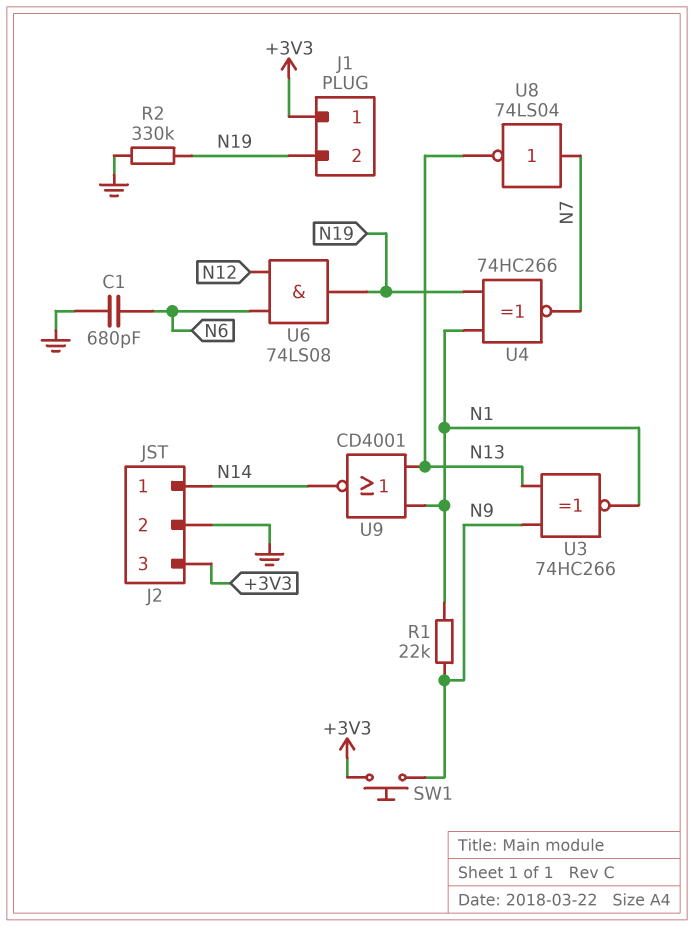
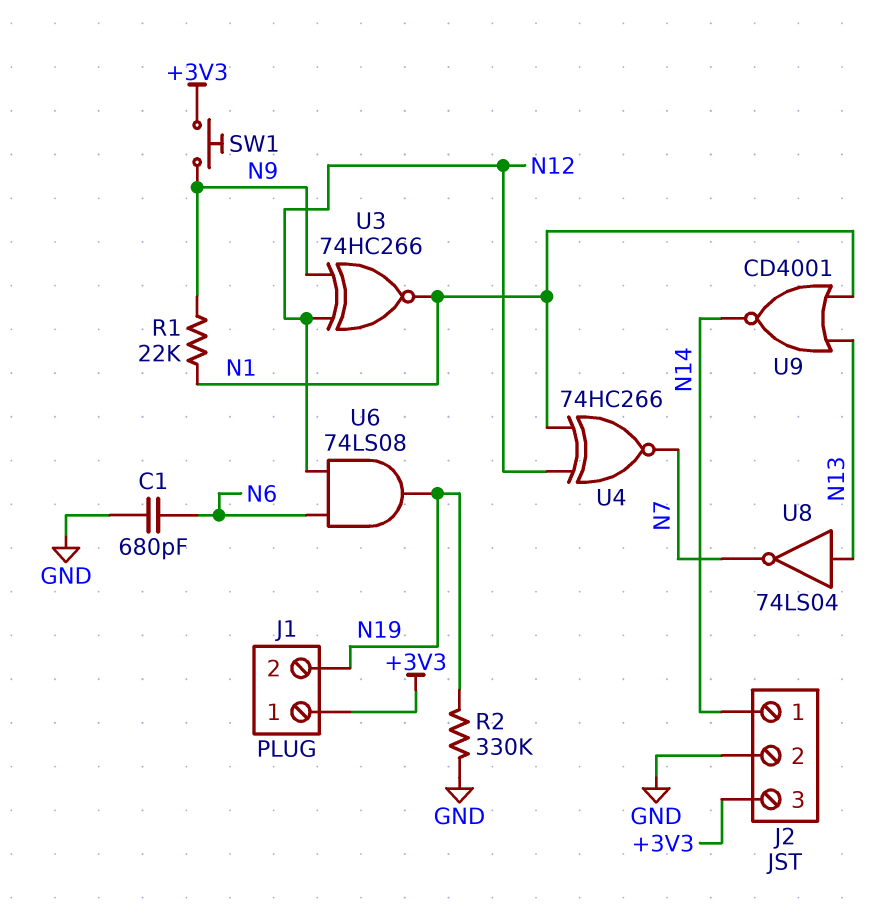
U3: XNOR 74HC266 (in N9, in N13, out N1) -> XNOR 74HC266 (in N9, in N12, out N1)
U4: XNOR 74HC266 (in N1, in N19, out N7) -> XNOR 74HC266 (in N1, in N12, out N7)
U8: NOT 74LS04 (in N7, out N13) -> NOT 74LS04 (in N13, out N7)

